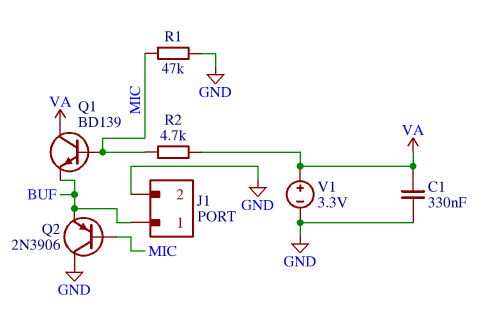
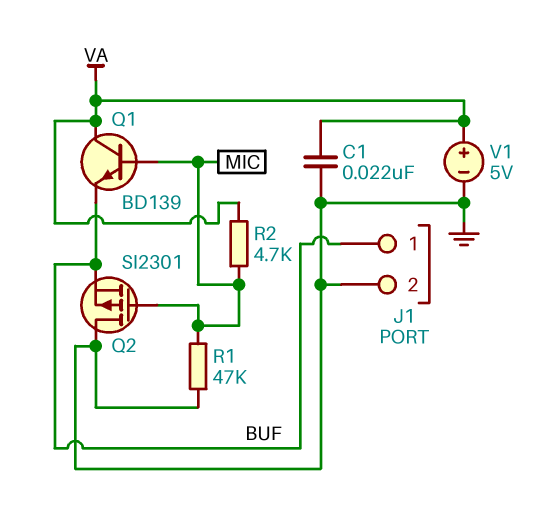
C1: 330nF (GND, VA) -> 22nF (GND, VA)
Q2: PNP 2N3906 (B MIC, C GND, E BUF) -> PMOS SI2301 (G MIC, D GND, S BUF)
V1: 3.3V (plus VA, minus GND) -> 5V (plus VA, minus GND)

